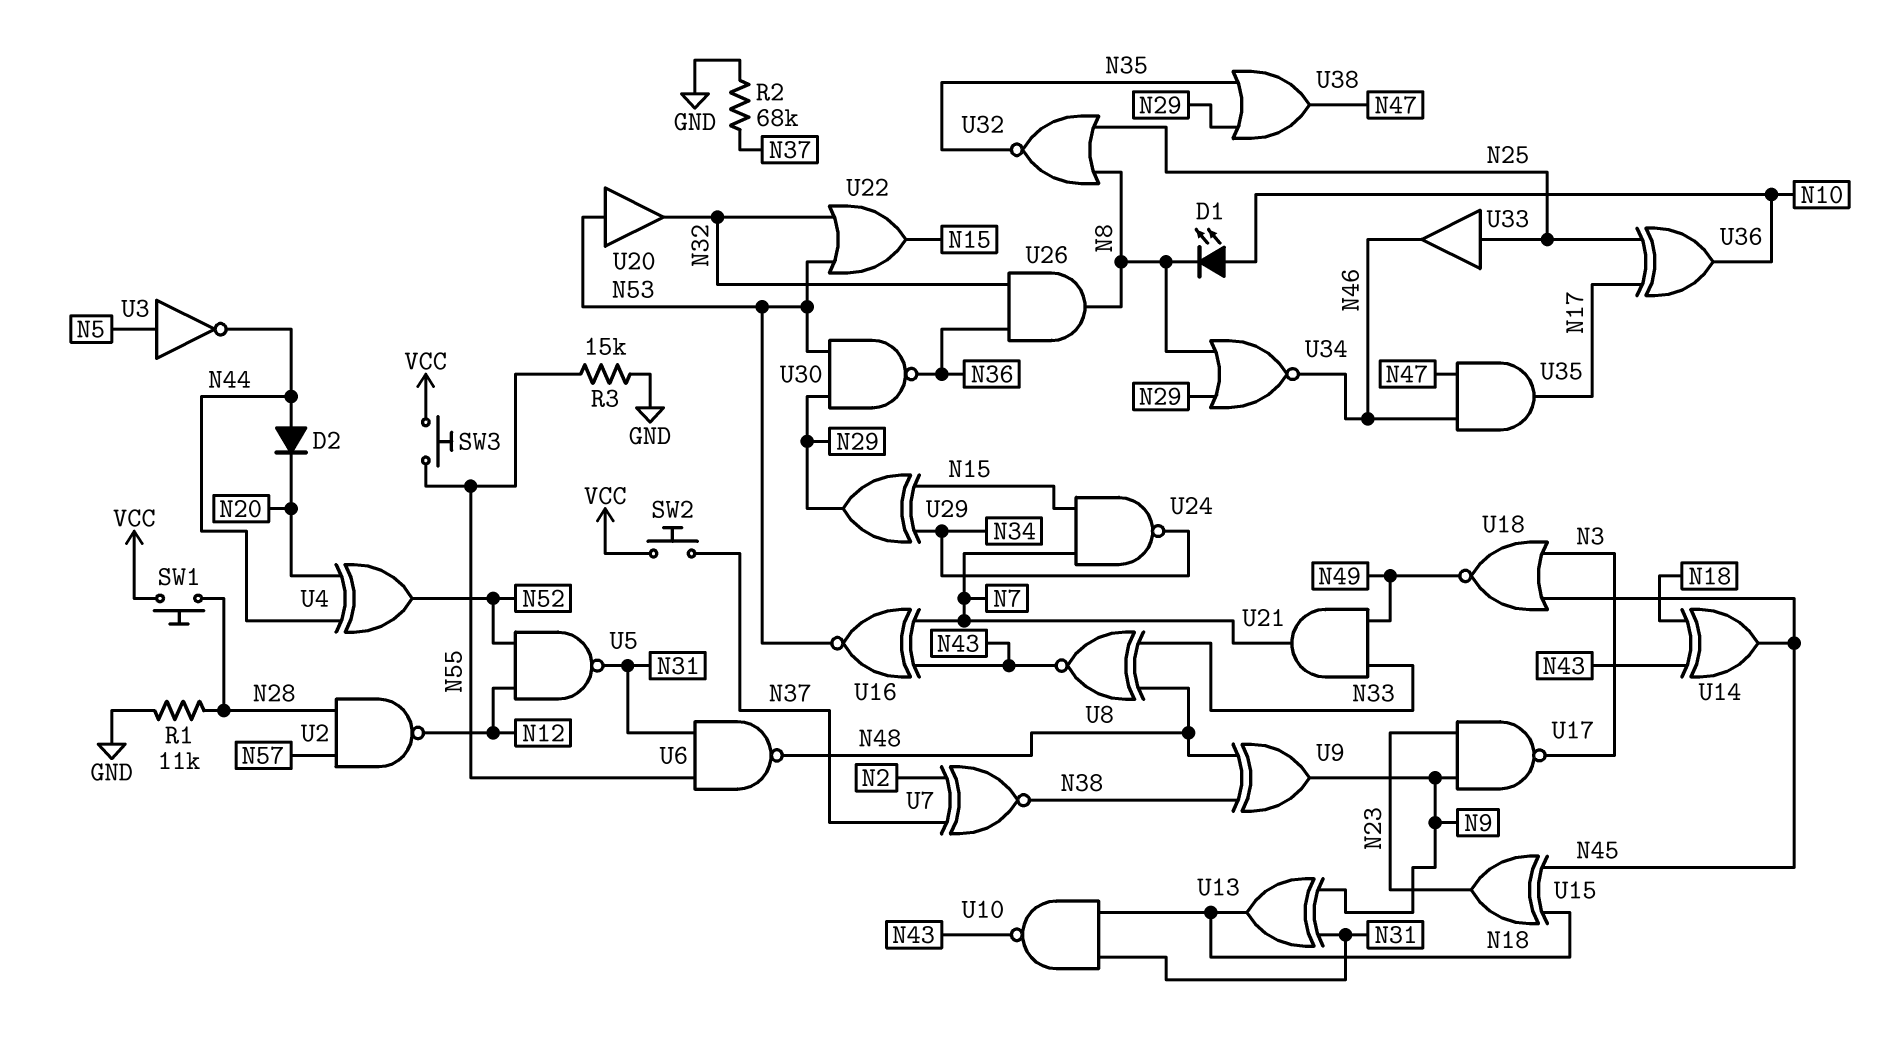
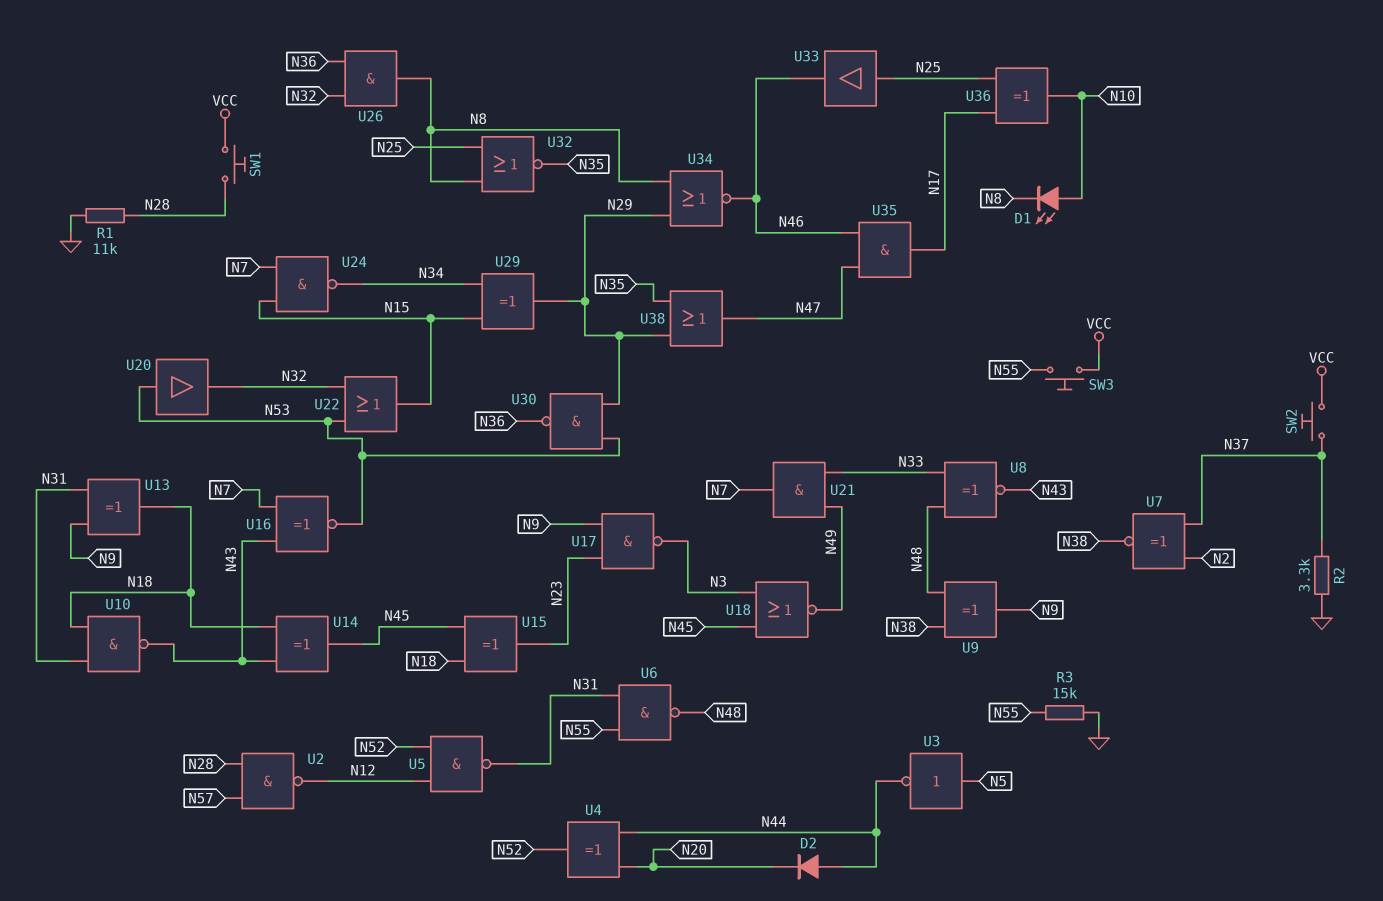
R2: 68k (GND, N37) -> 3.3k (GND, N37)

